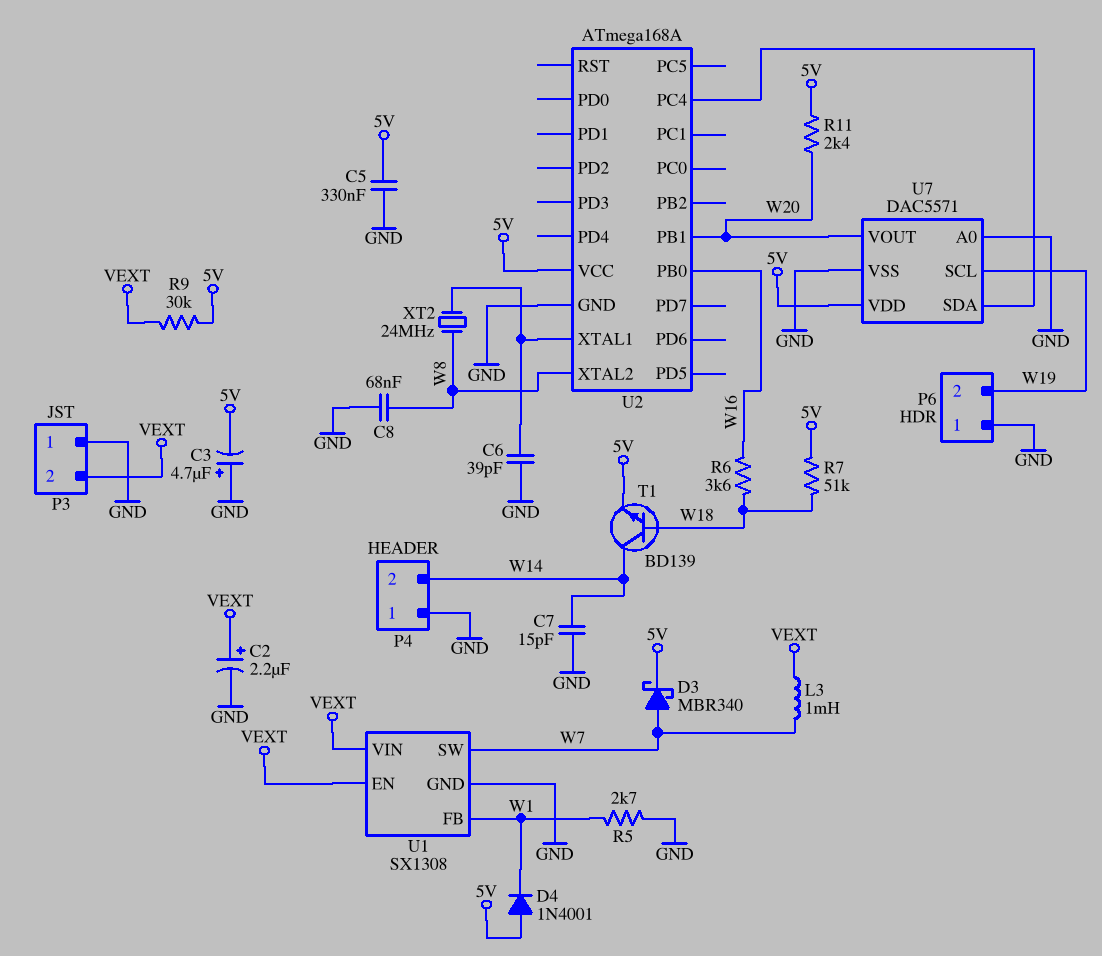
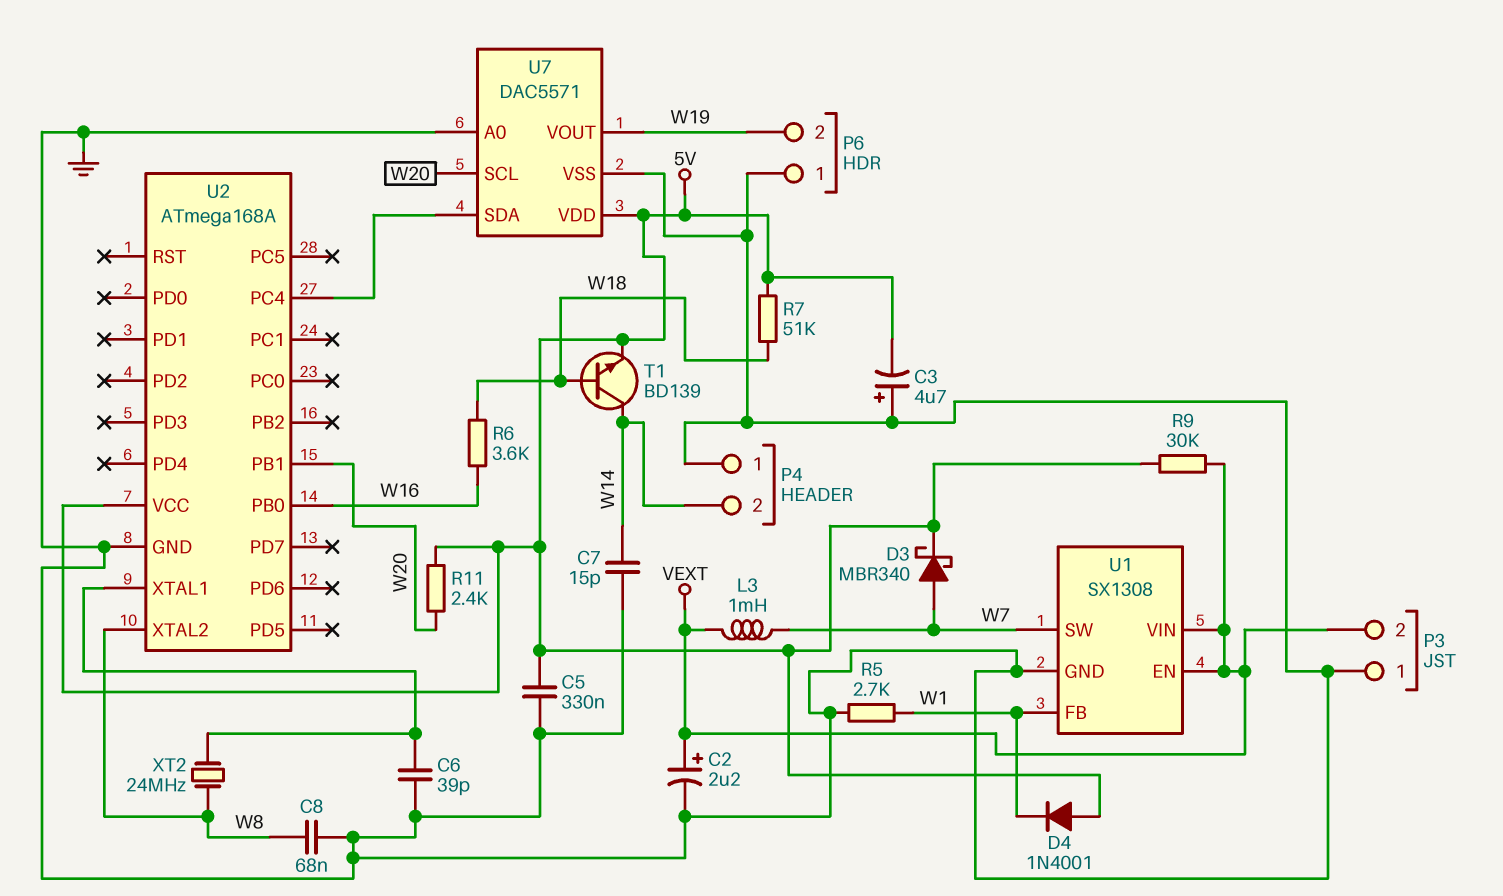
U7 pin SCL: W19 -> W20
U7 pin VOUT: W20 -> W19

